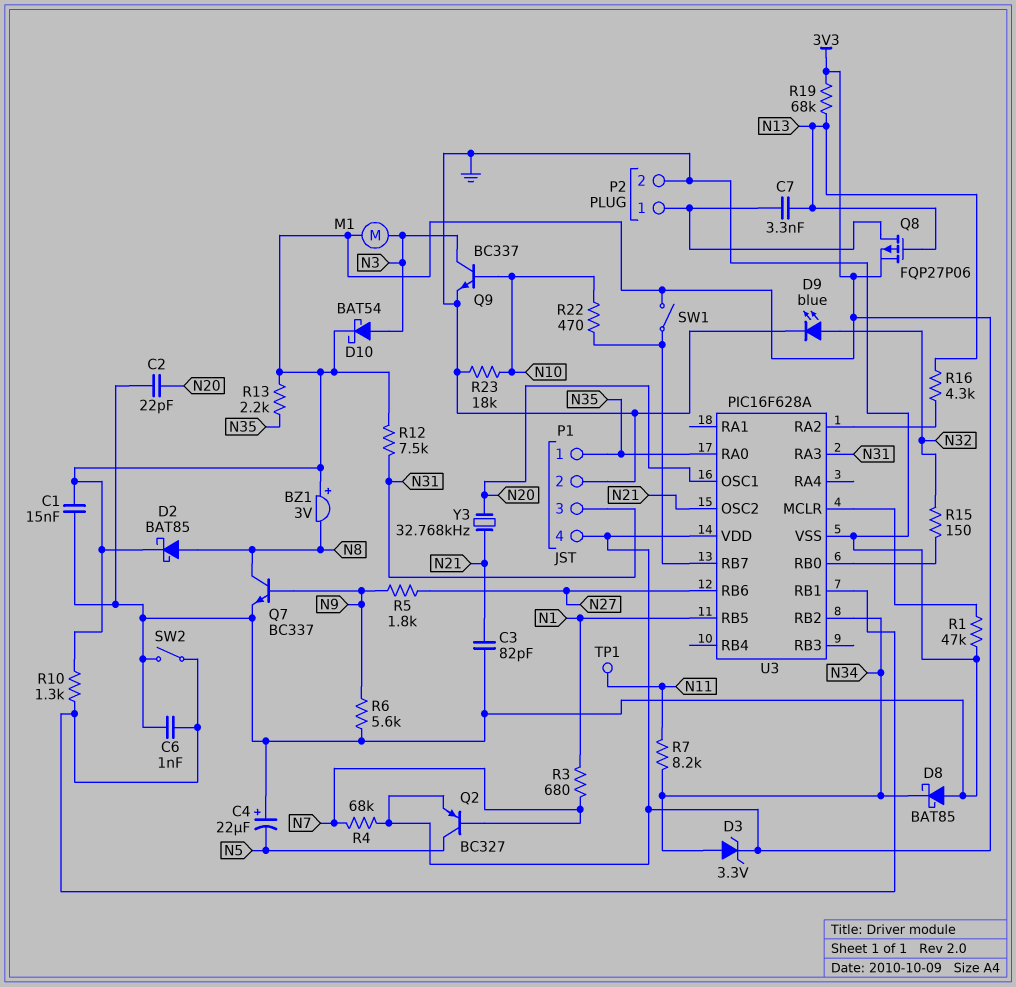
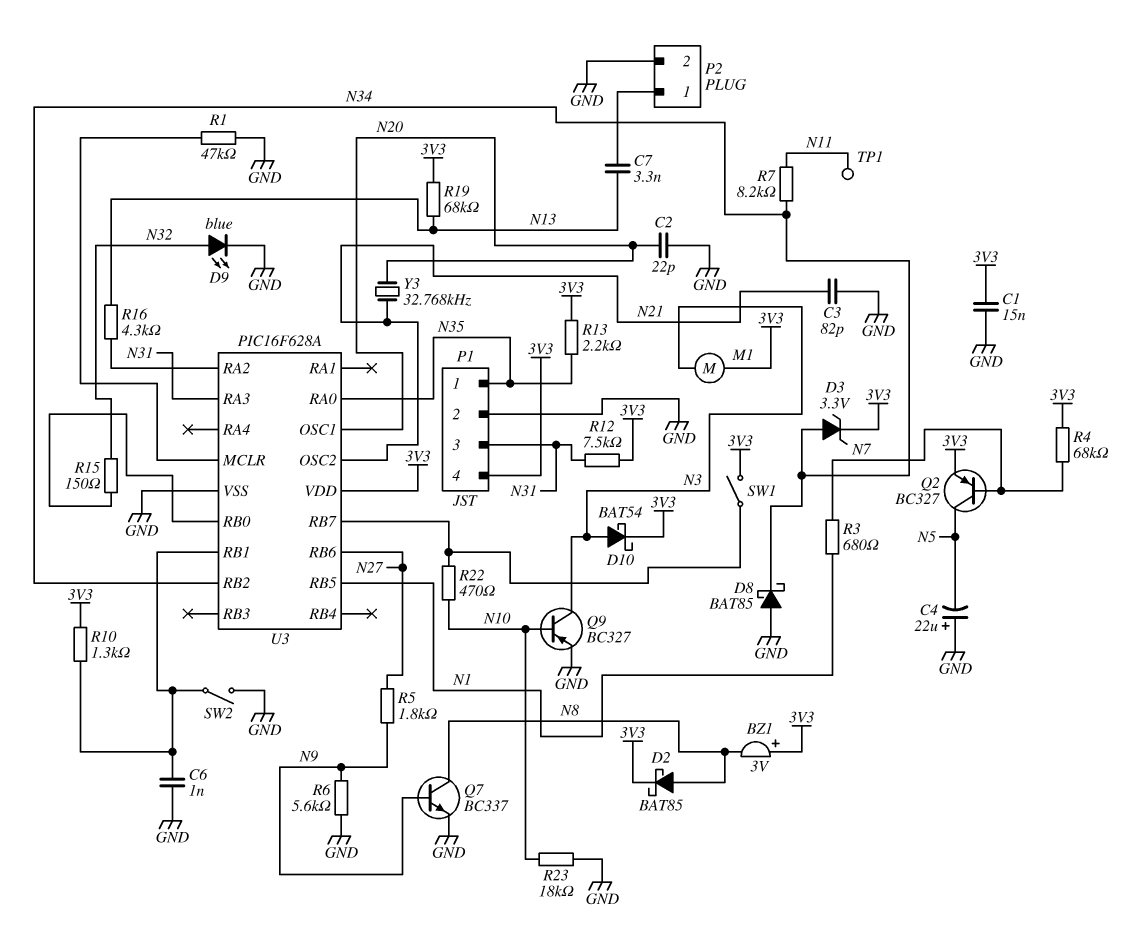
Q8: PMOS FQP27P06 (G N13, D P2/1, S 3V3) -> none
Q9: NPN BC337 (B N10, C N3, E GND) -> PNP BC327 (B N10, C N3, E GND)

